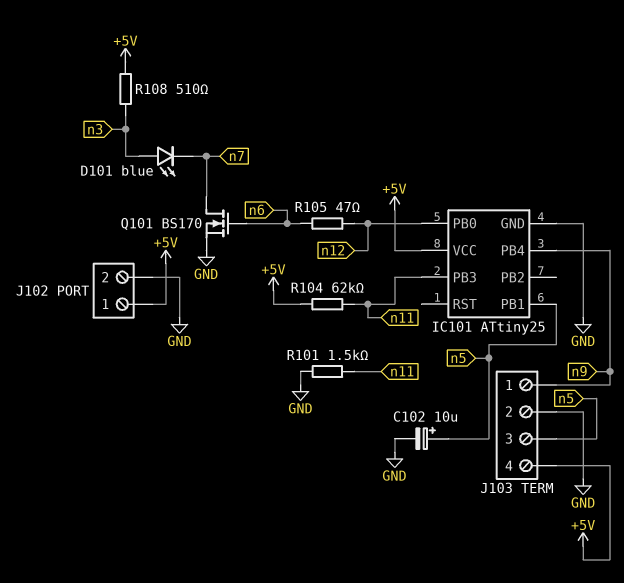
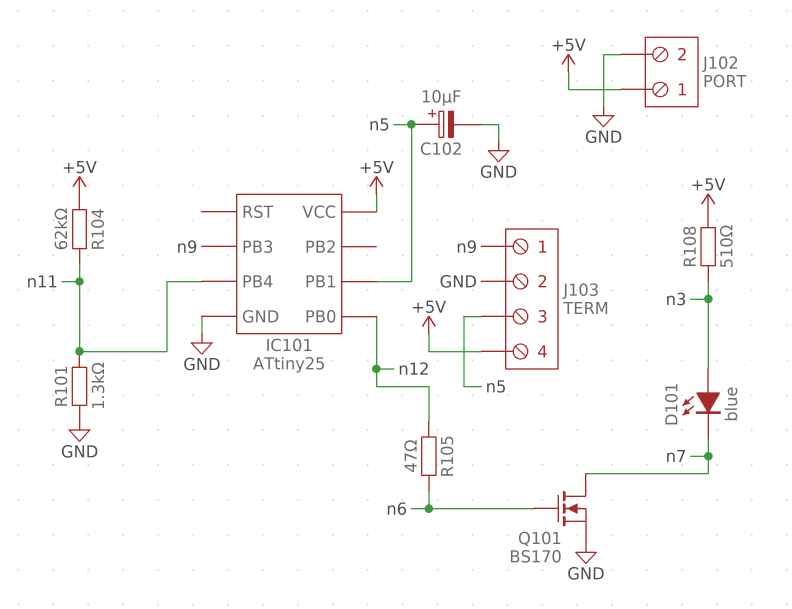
IC101 pin PB3: n11 -> n9
IC101 pin PB4: n9 -> n11
R101: 1.5k (GND, n11) -> 1.3k (GND, n11)

